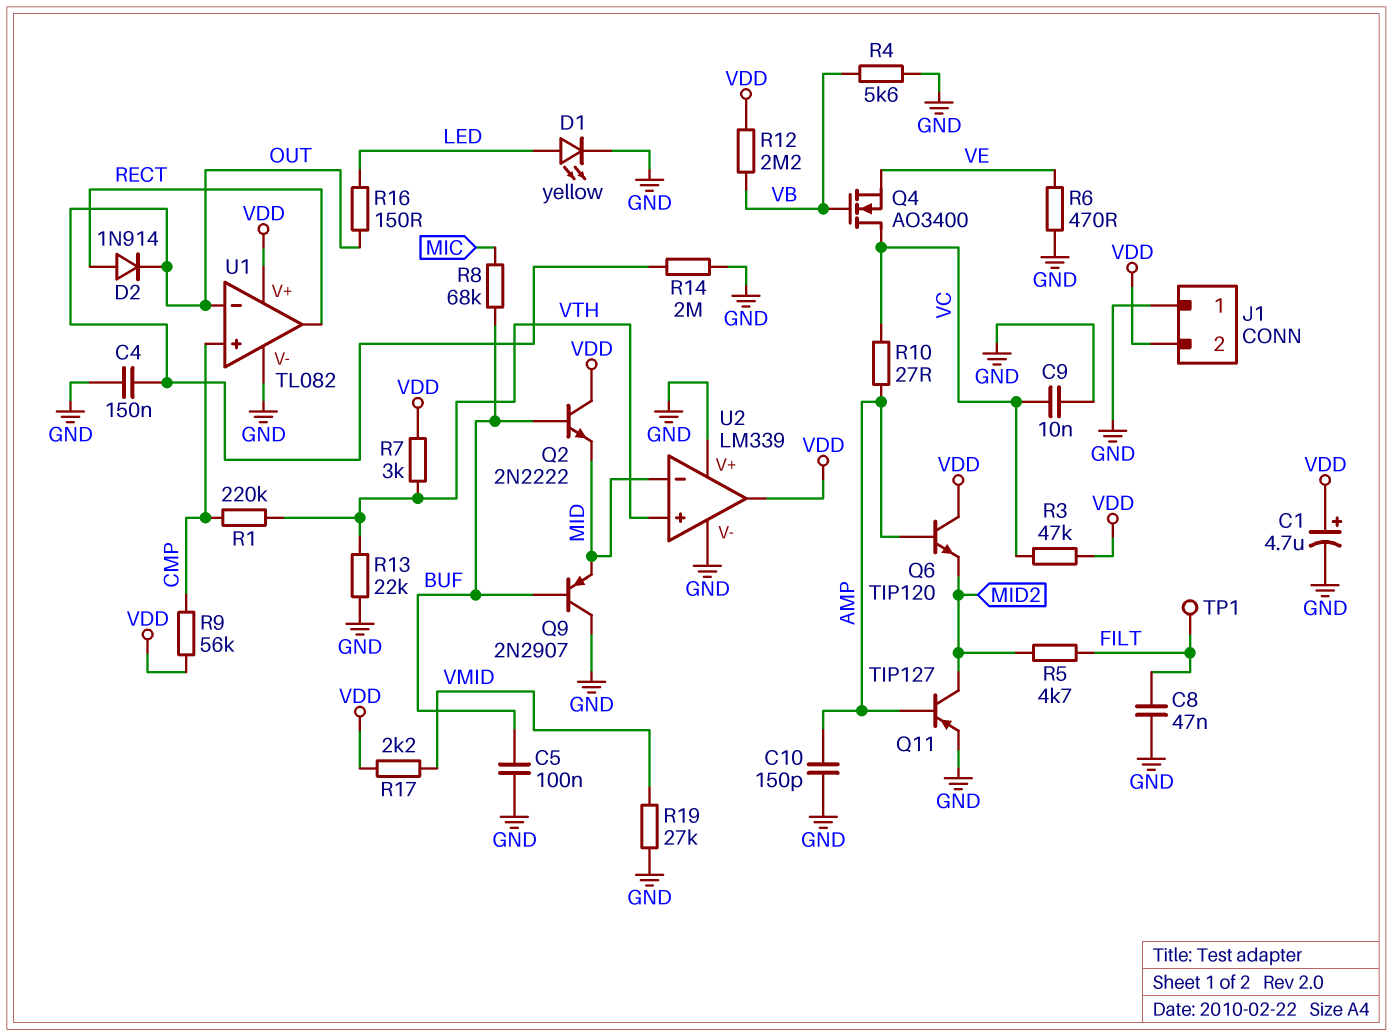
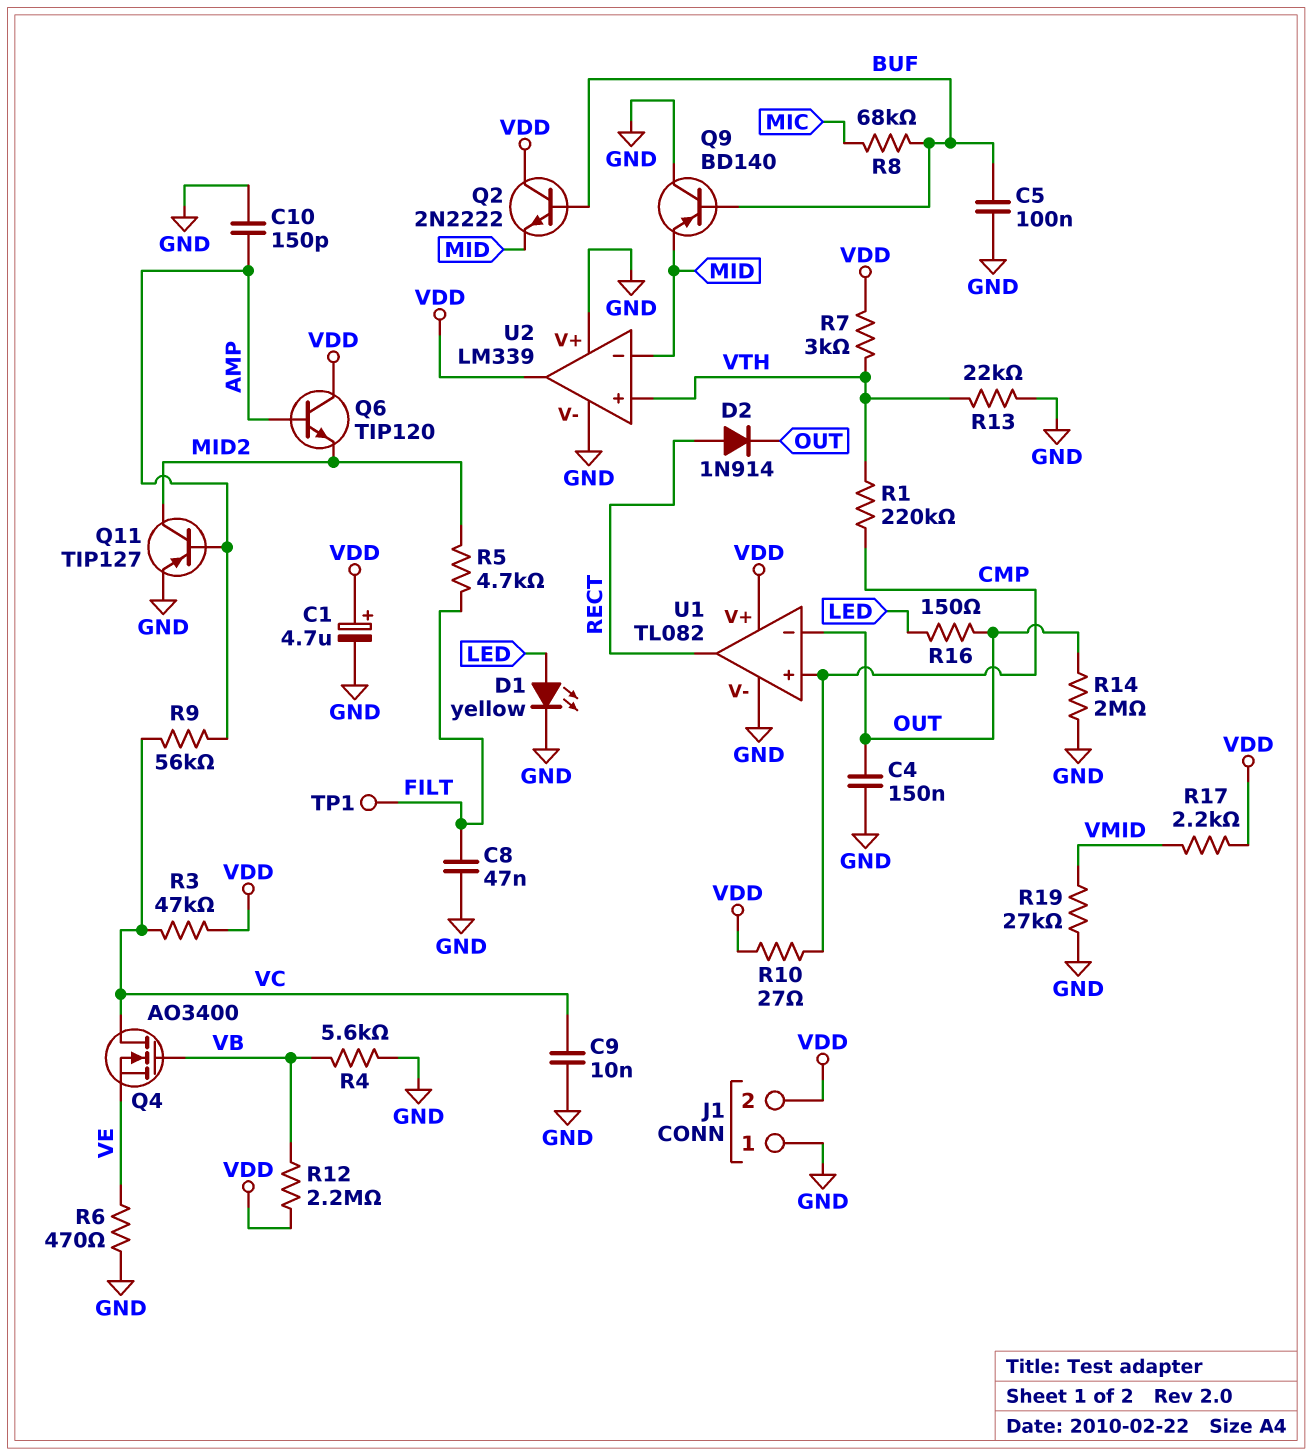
Q9: PNP 2N2907 (B BUF, C GND, E MID) -> PNP BD140 (B BUF, C GND, E MID)
R9: 56k (CMP, VDD) -> 56k (AMP, VC)
R10: 27 (AMP, VC) -> 27 (CMP, VDD)

